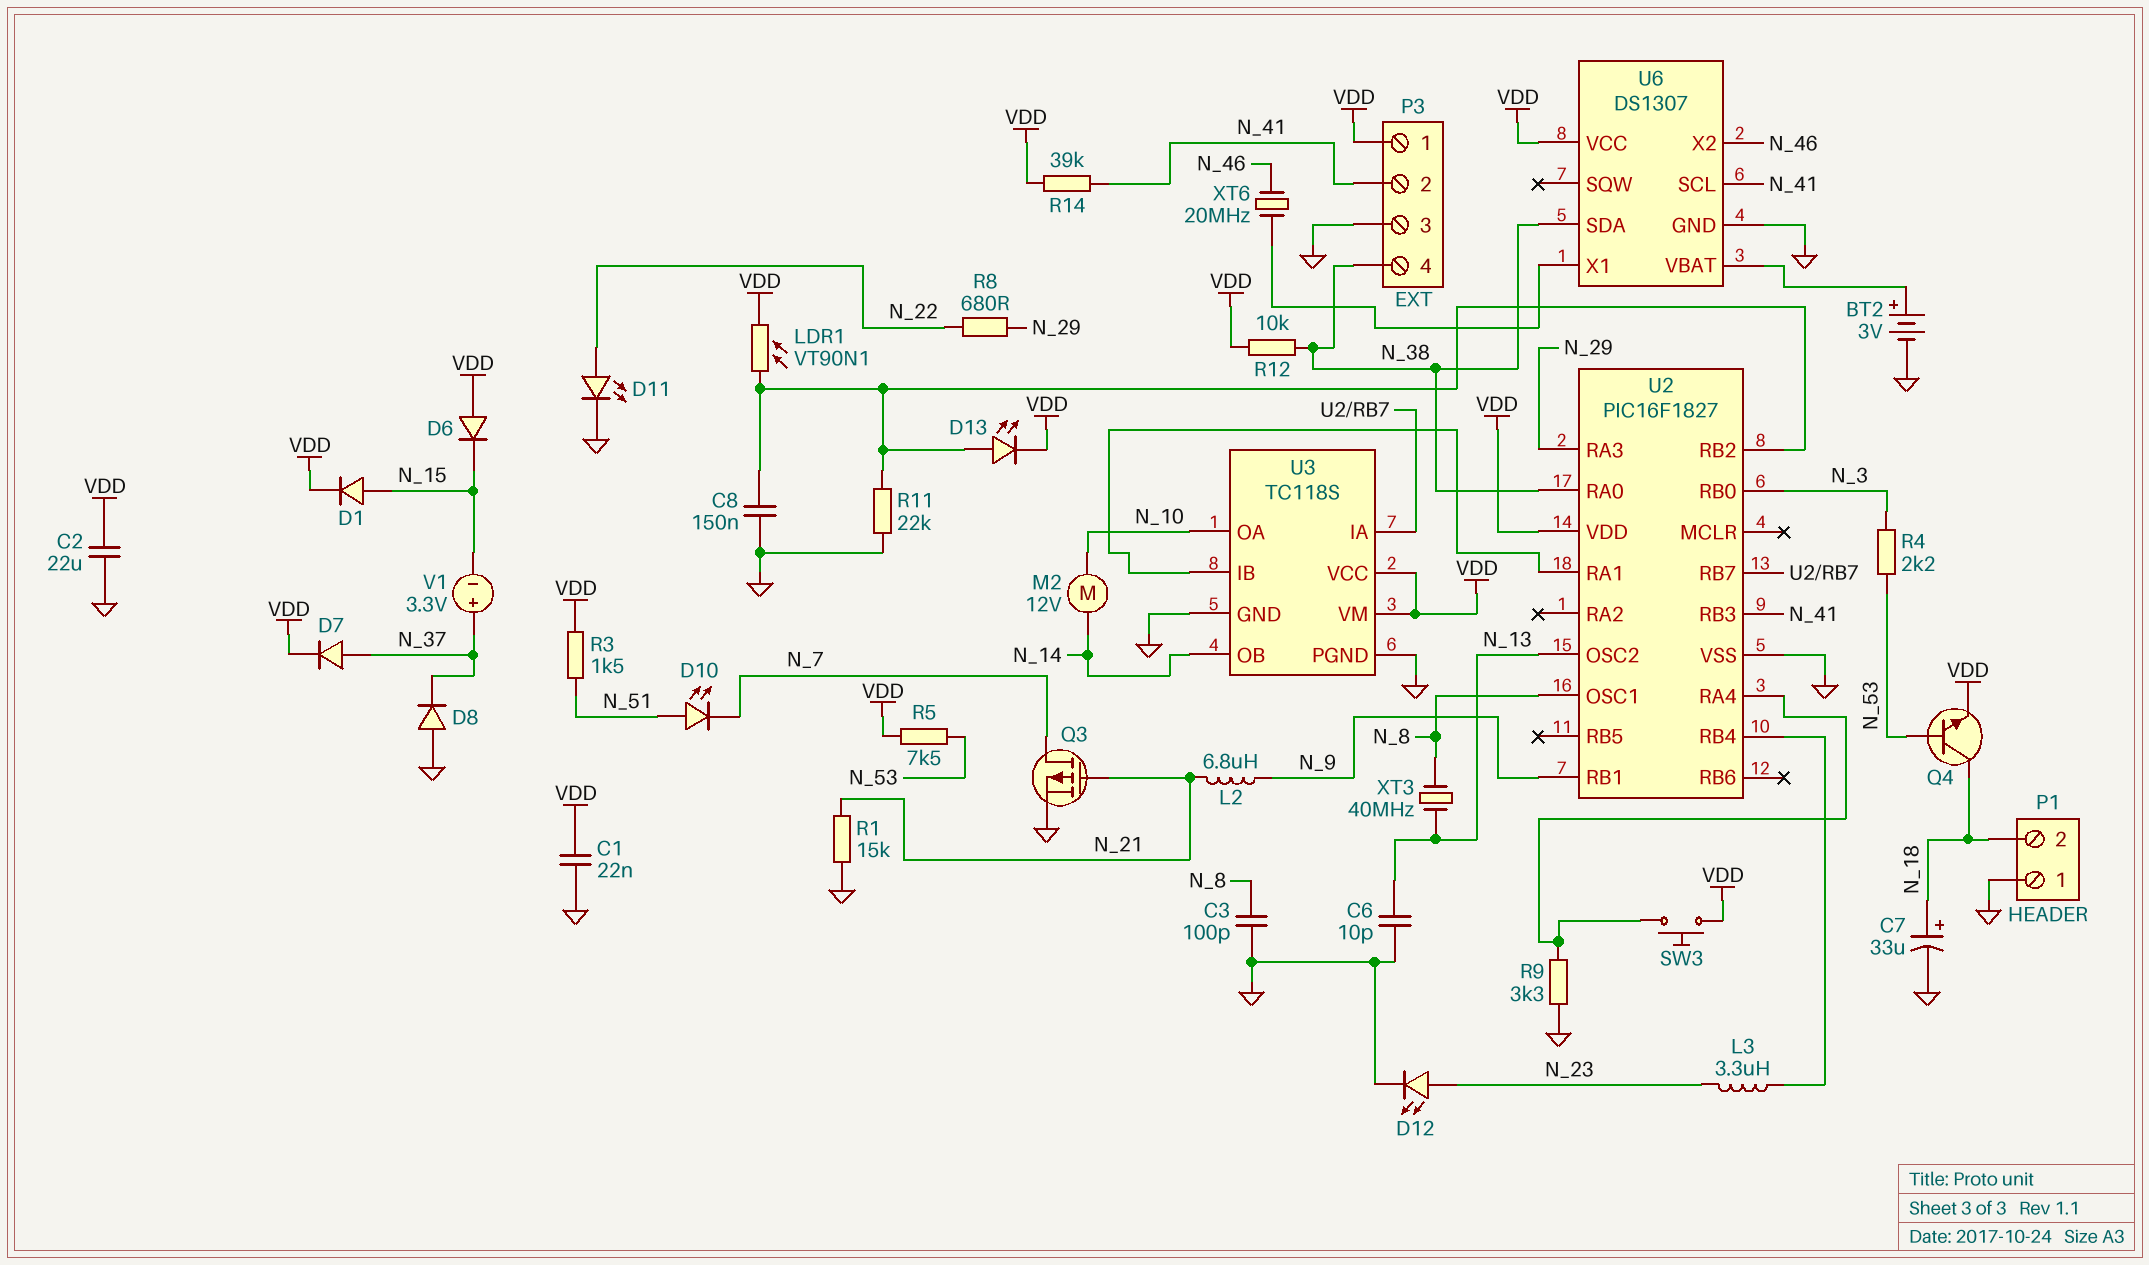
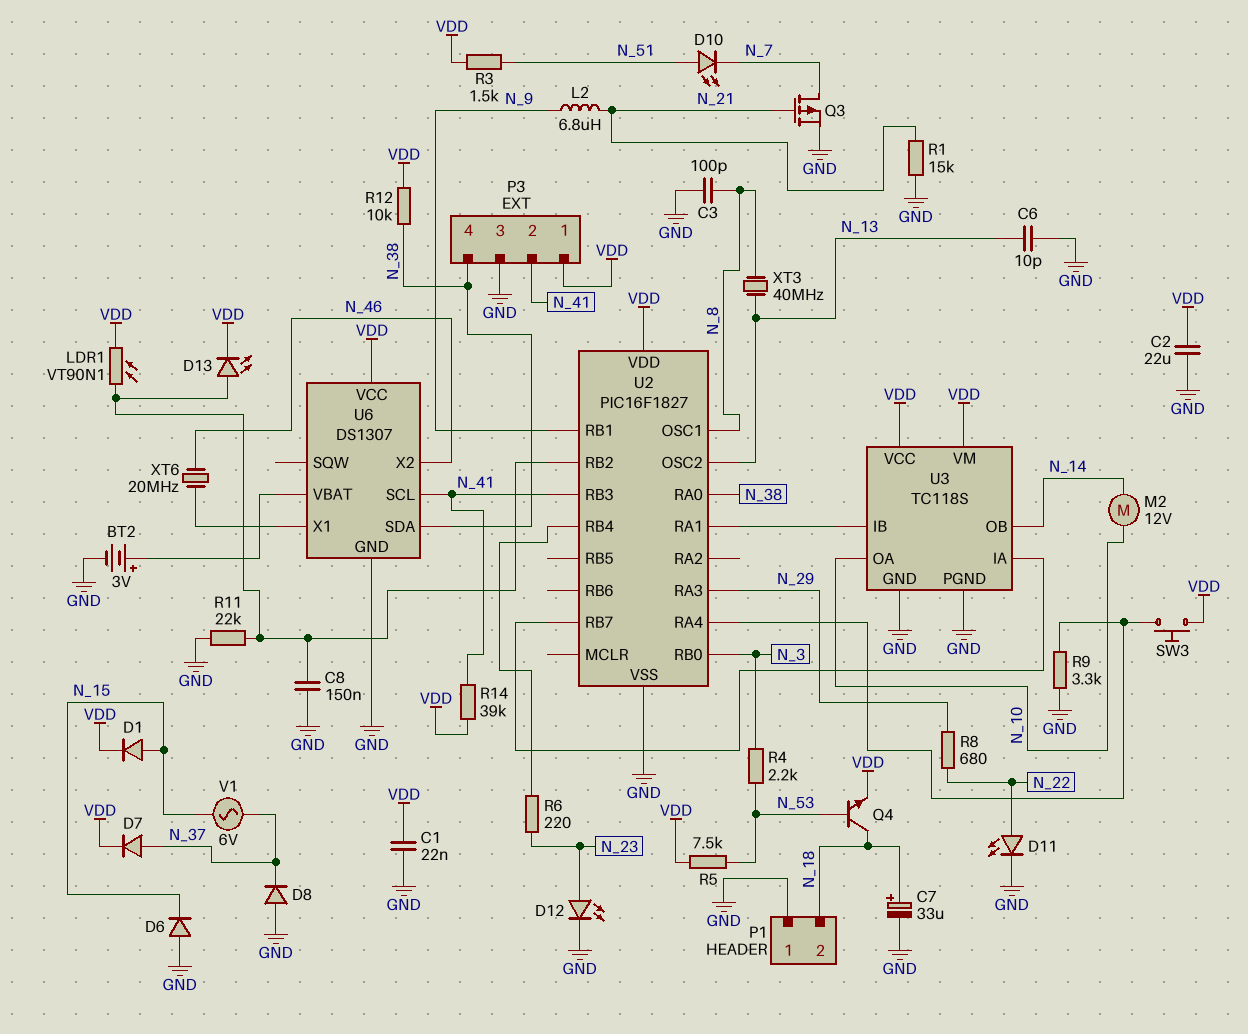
D6: diode (A VDD, K N_15) -> diode (A GND, K N_15)
L3: 3.3uH (N_23, U2/RB4) -> none
R6: none -> 220 (N_23, U2/RB4)
V1: 3.3V (plus N_37, minus N_15) -> AC 6V (N_15, N_37)

